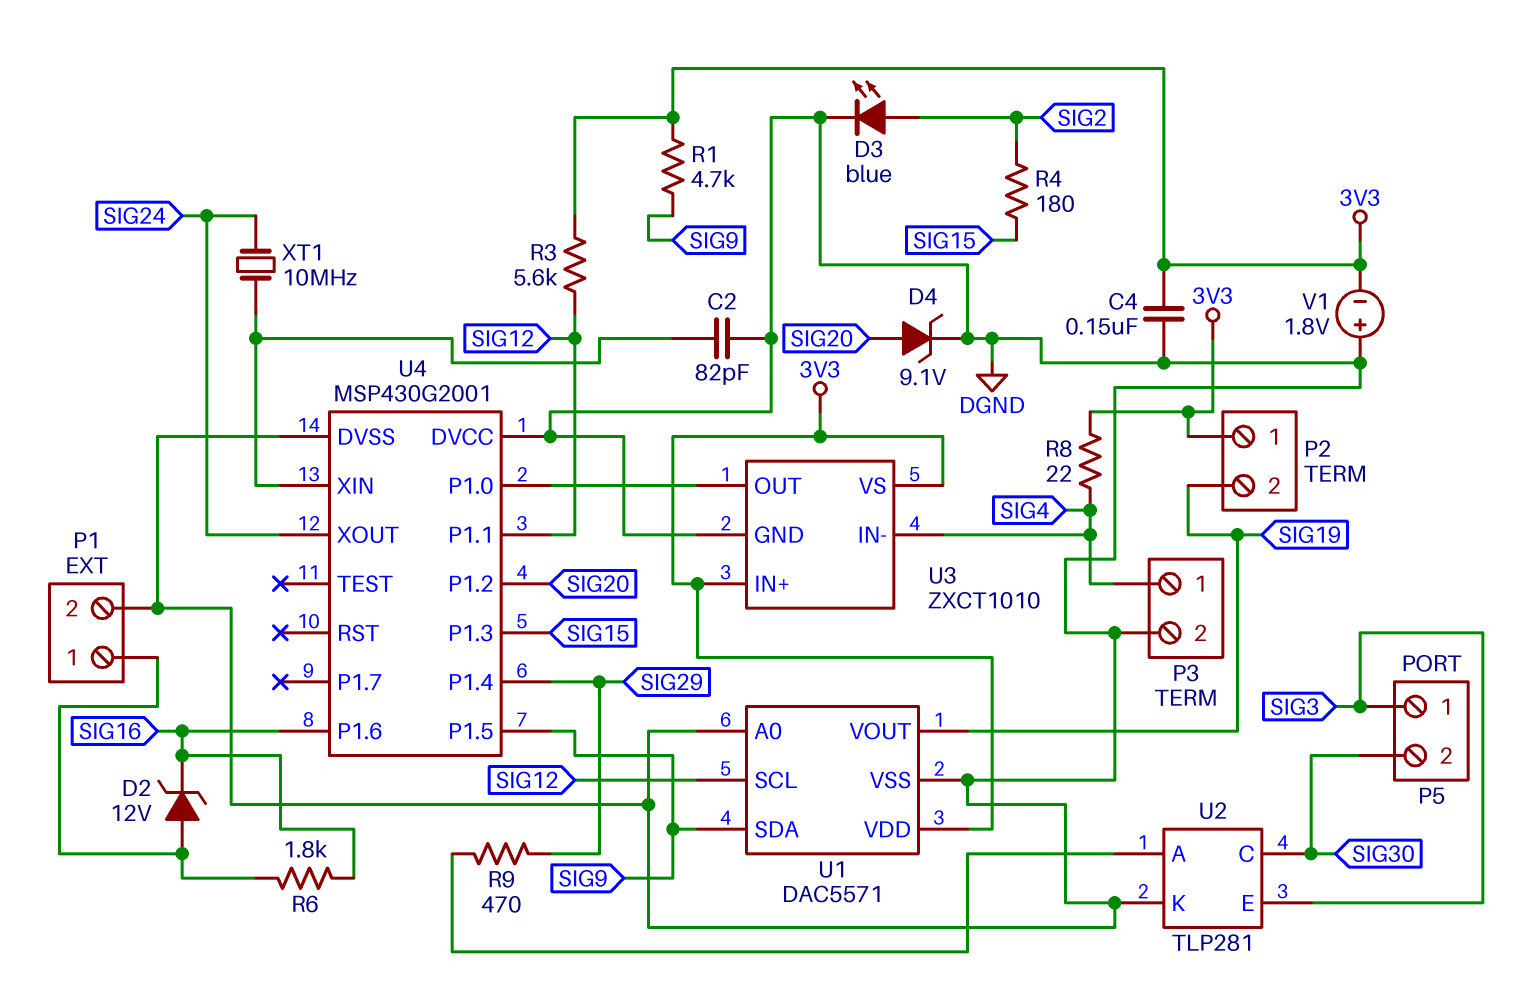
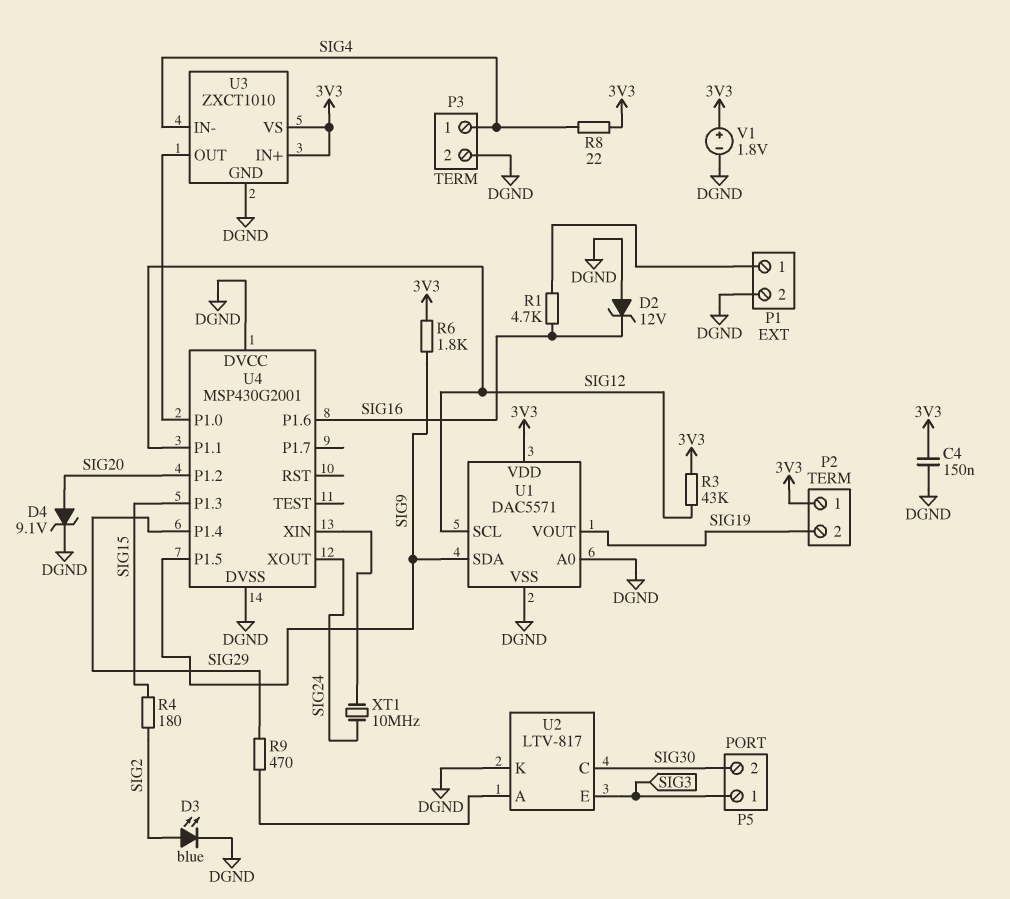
C2: 82pF (DGND, U4/XIN) -> none
D2: zener 12V (A P1/1, K SIG16) -> zener 12V (A DGND, K SIG16)
R1: 4.7k (3V3, SIG9) -> 4.7k (P1/1, SIG16)
R3: 5.6k (3V3, SIG12) -> 43k (3V3, SIG12)
R6: 1.8k (P1/1, SIG16) -> 1.8k (3V3, SIG9)
U2: TLP281 -> LTV-817
V1: 1.8V (plus DGND, minus 3V3) -> 1.8V (plus 3V3, minus DGND)

